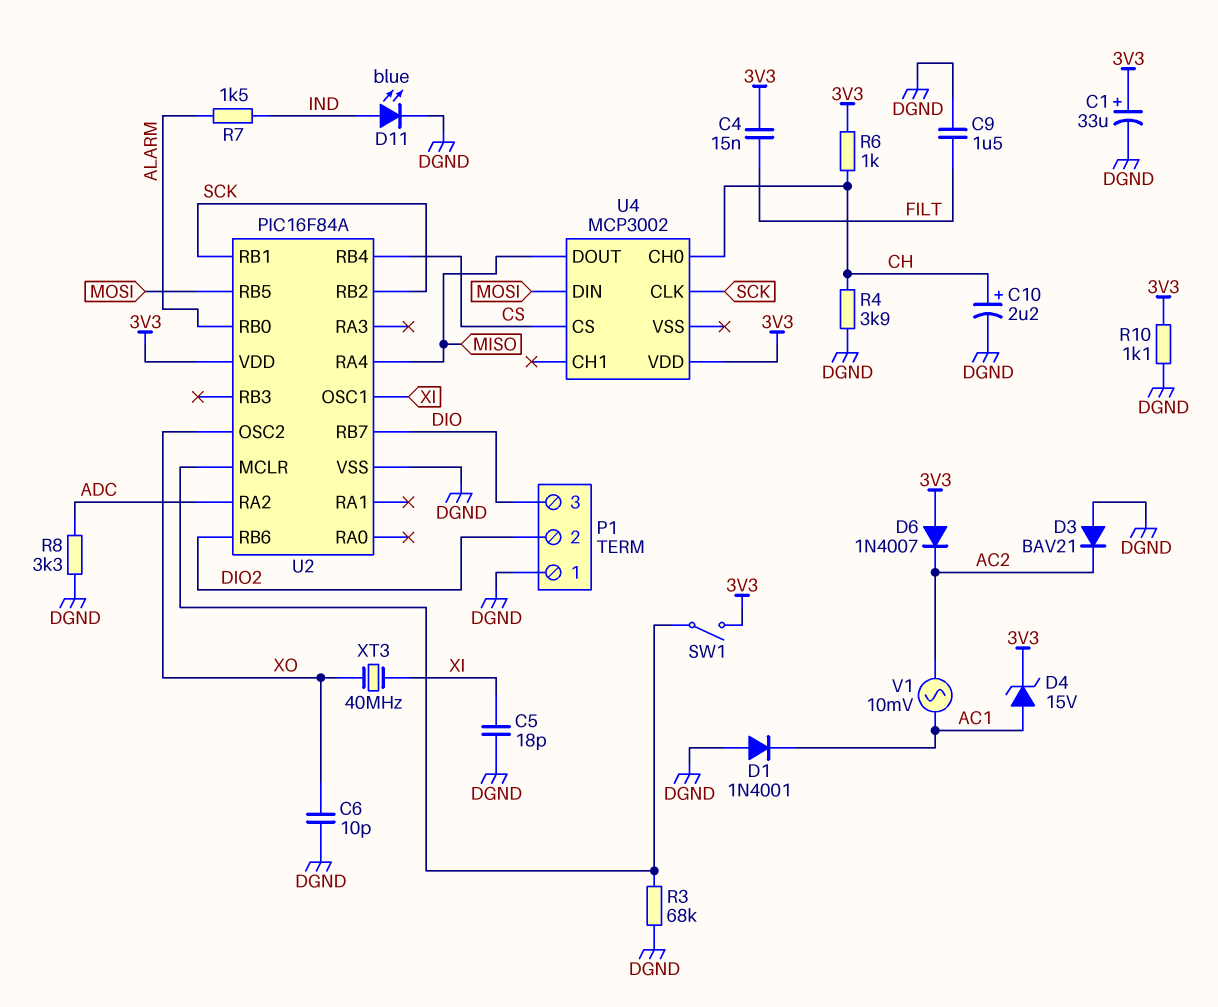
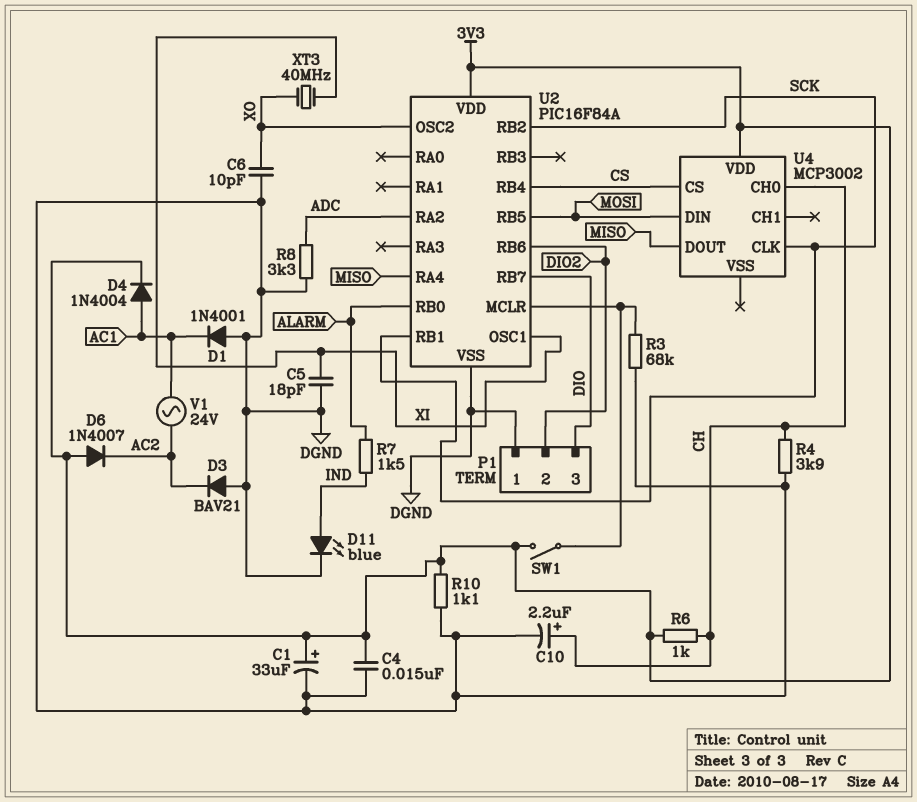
C4: 15nF (3V3, FILT) -> 15nF (3V3, DGND)
C9: 1.5uF (DGND, FILT) -> none
D4: zener 15V (A AC1, K 3V3) -> diode 1N4004 (A AC1, K 3V3)
V1: AC 10mV (AC1, AC2) -> AC 24V (AC1, AC2)

